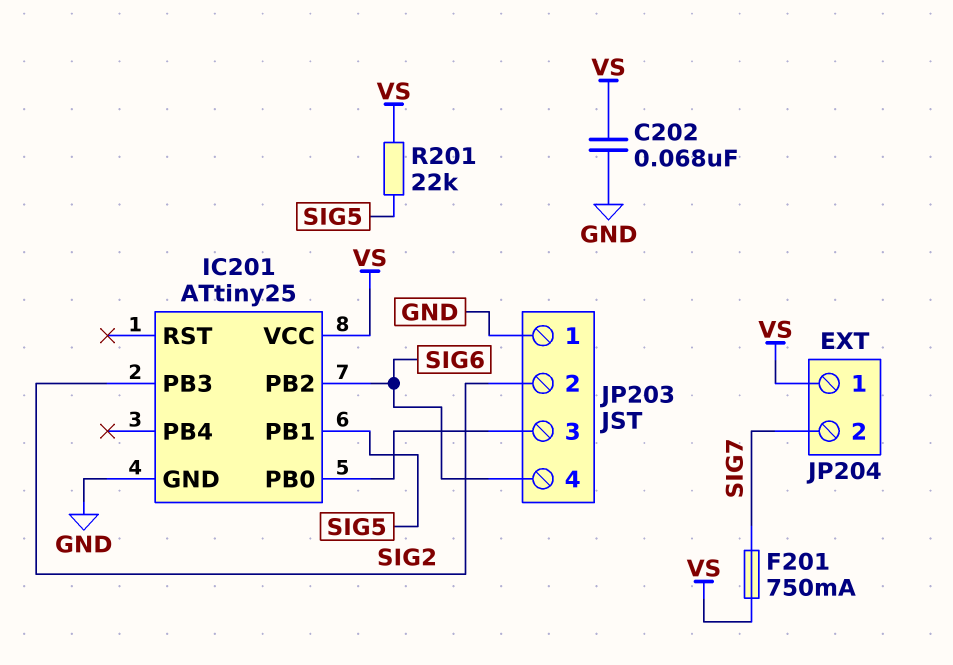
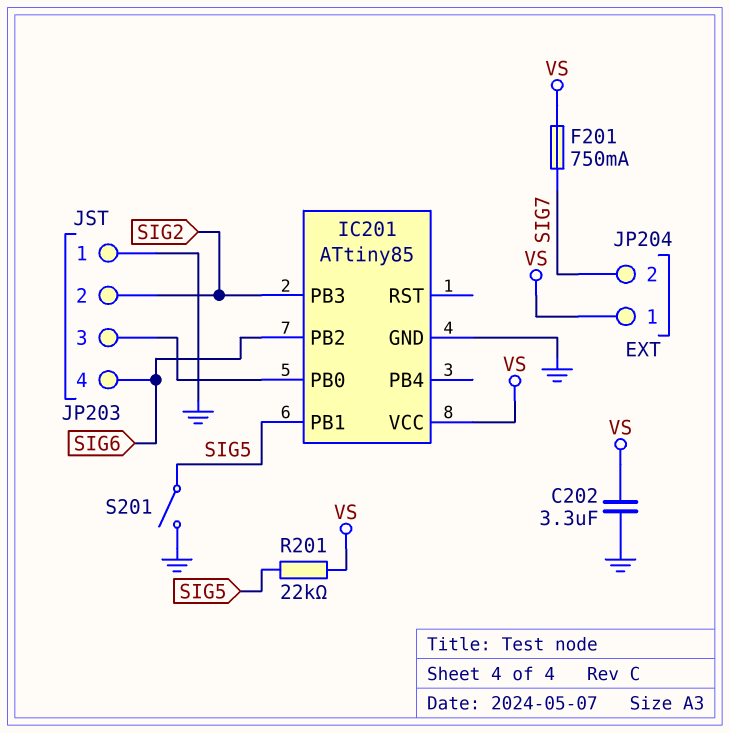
C202: 68nF (GND, VS) -> 3.3uF (GND, VS)
IC201: ATtiny25 -> ATtiny85
S201: none -> switch (GND, SIG5)

